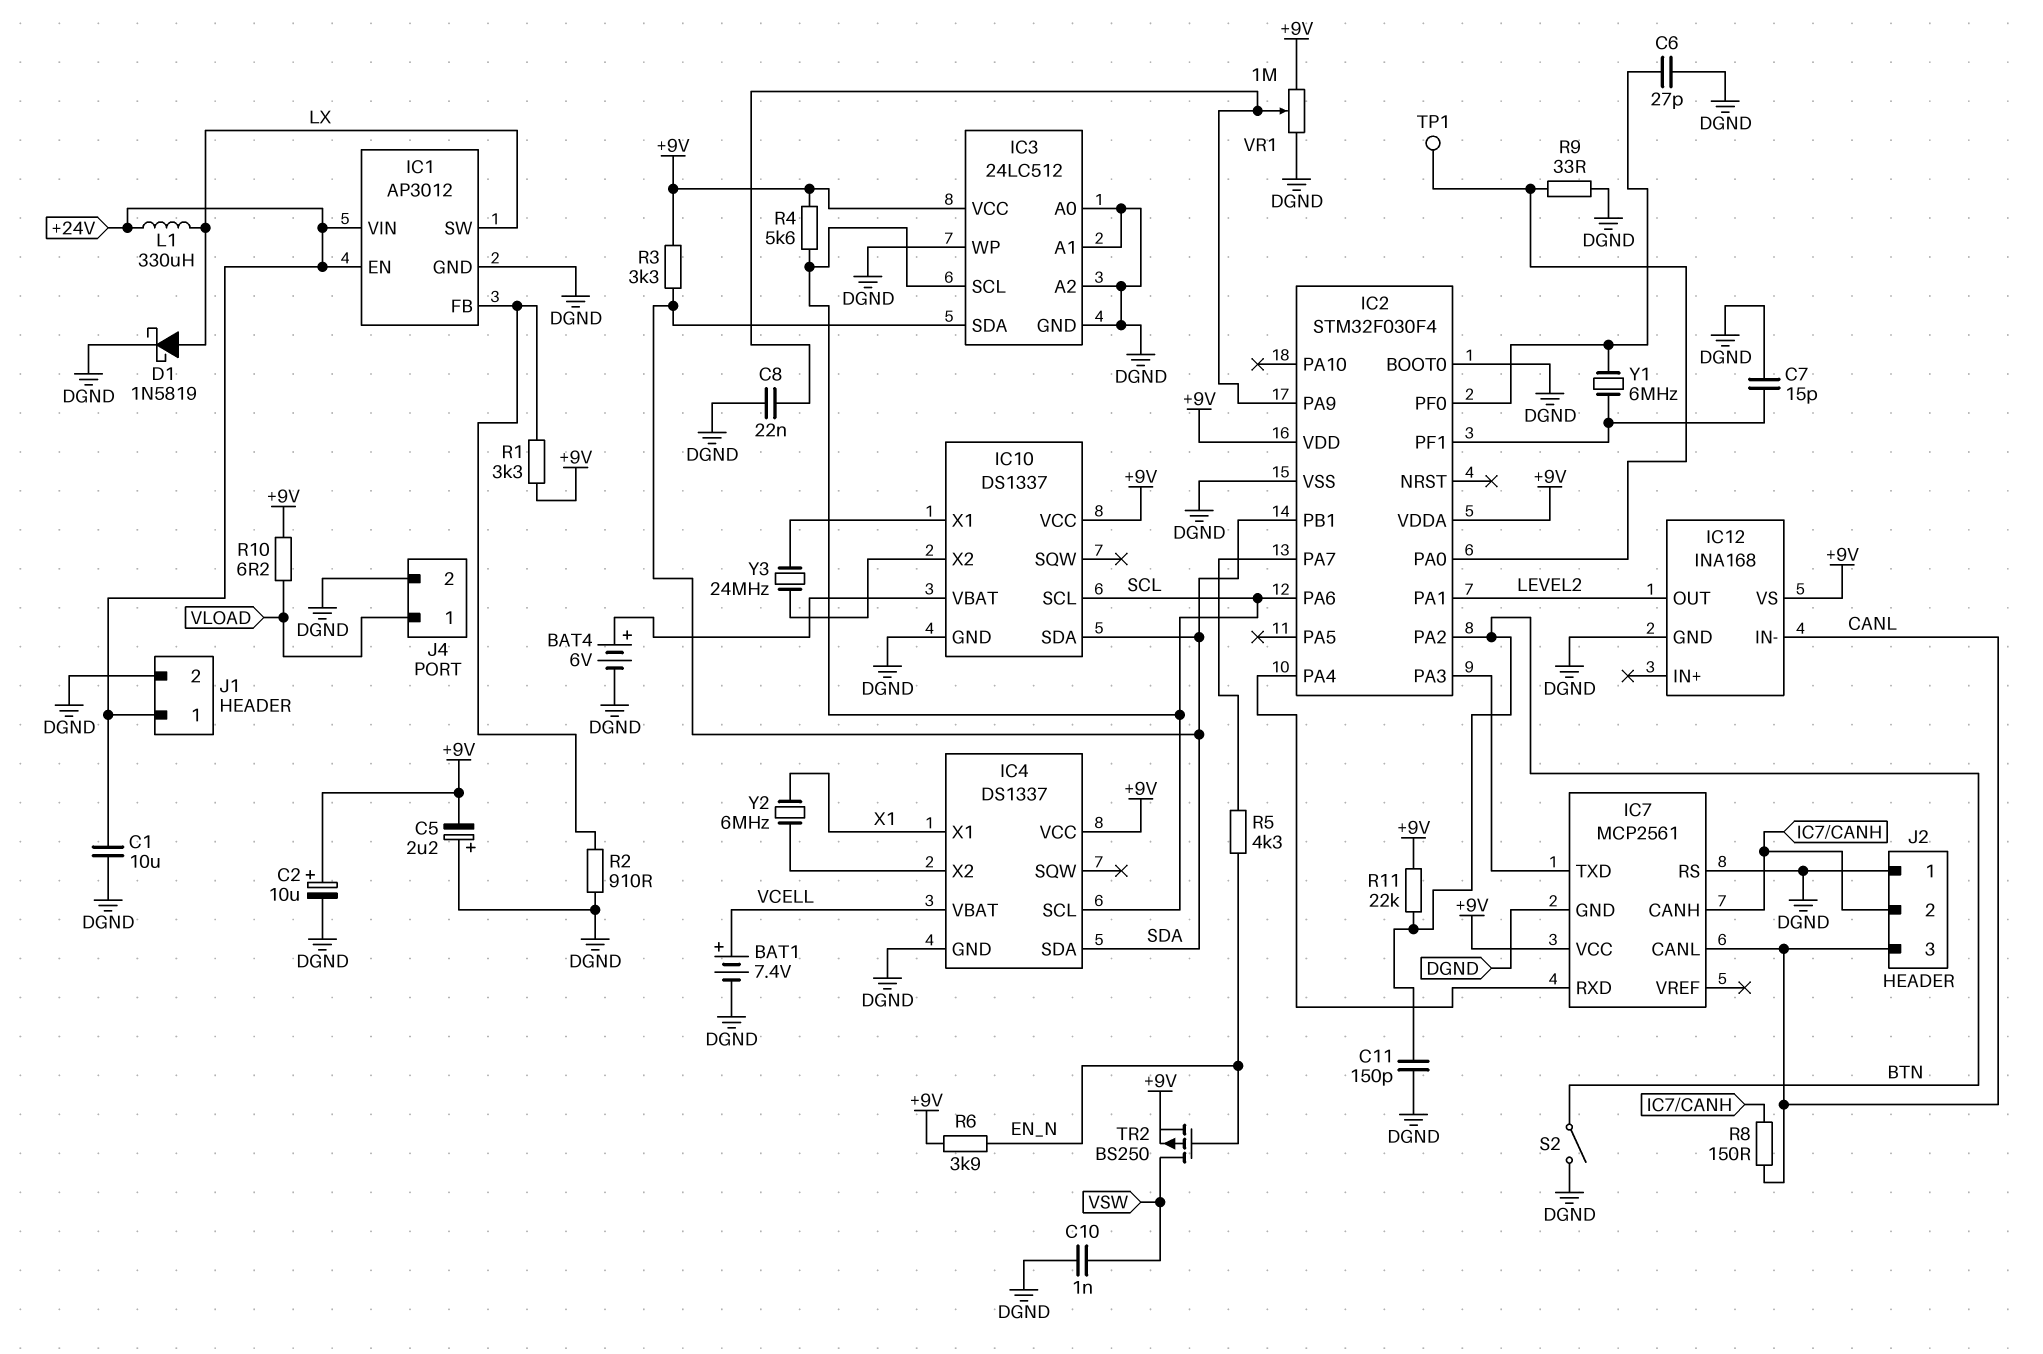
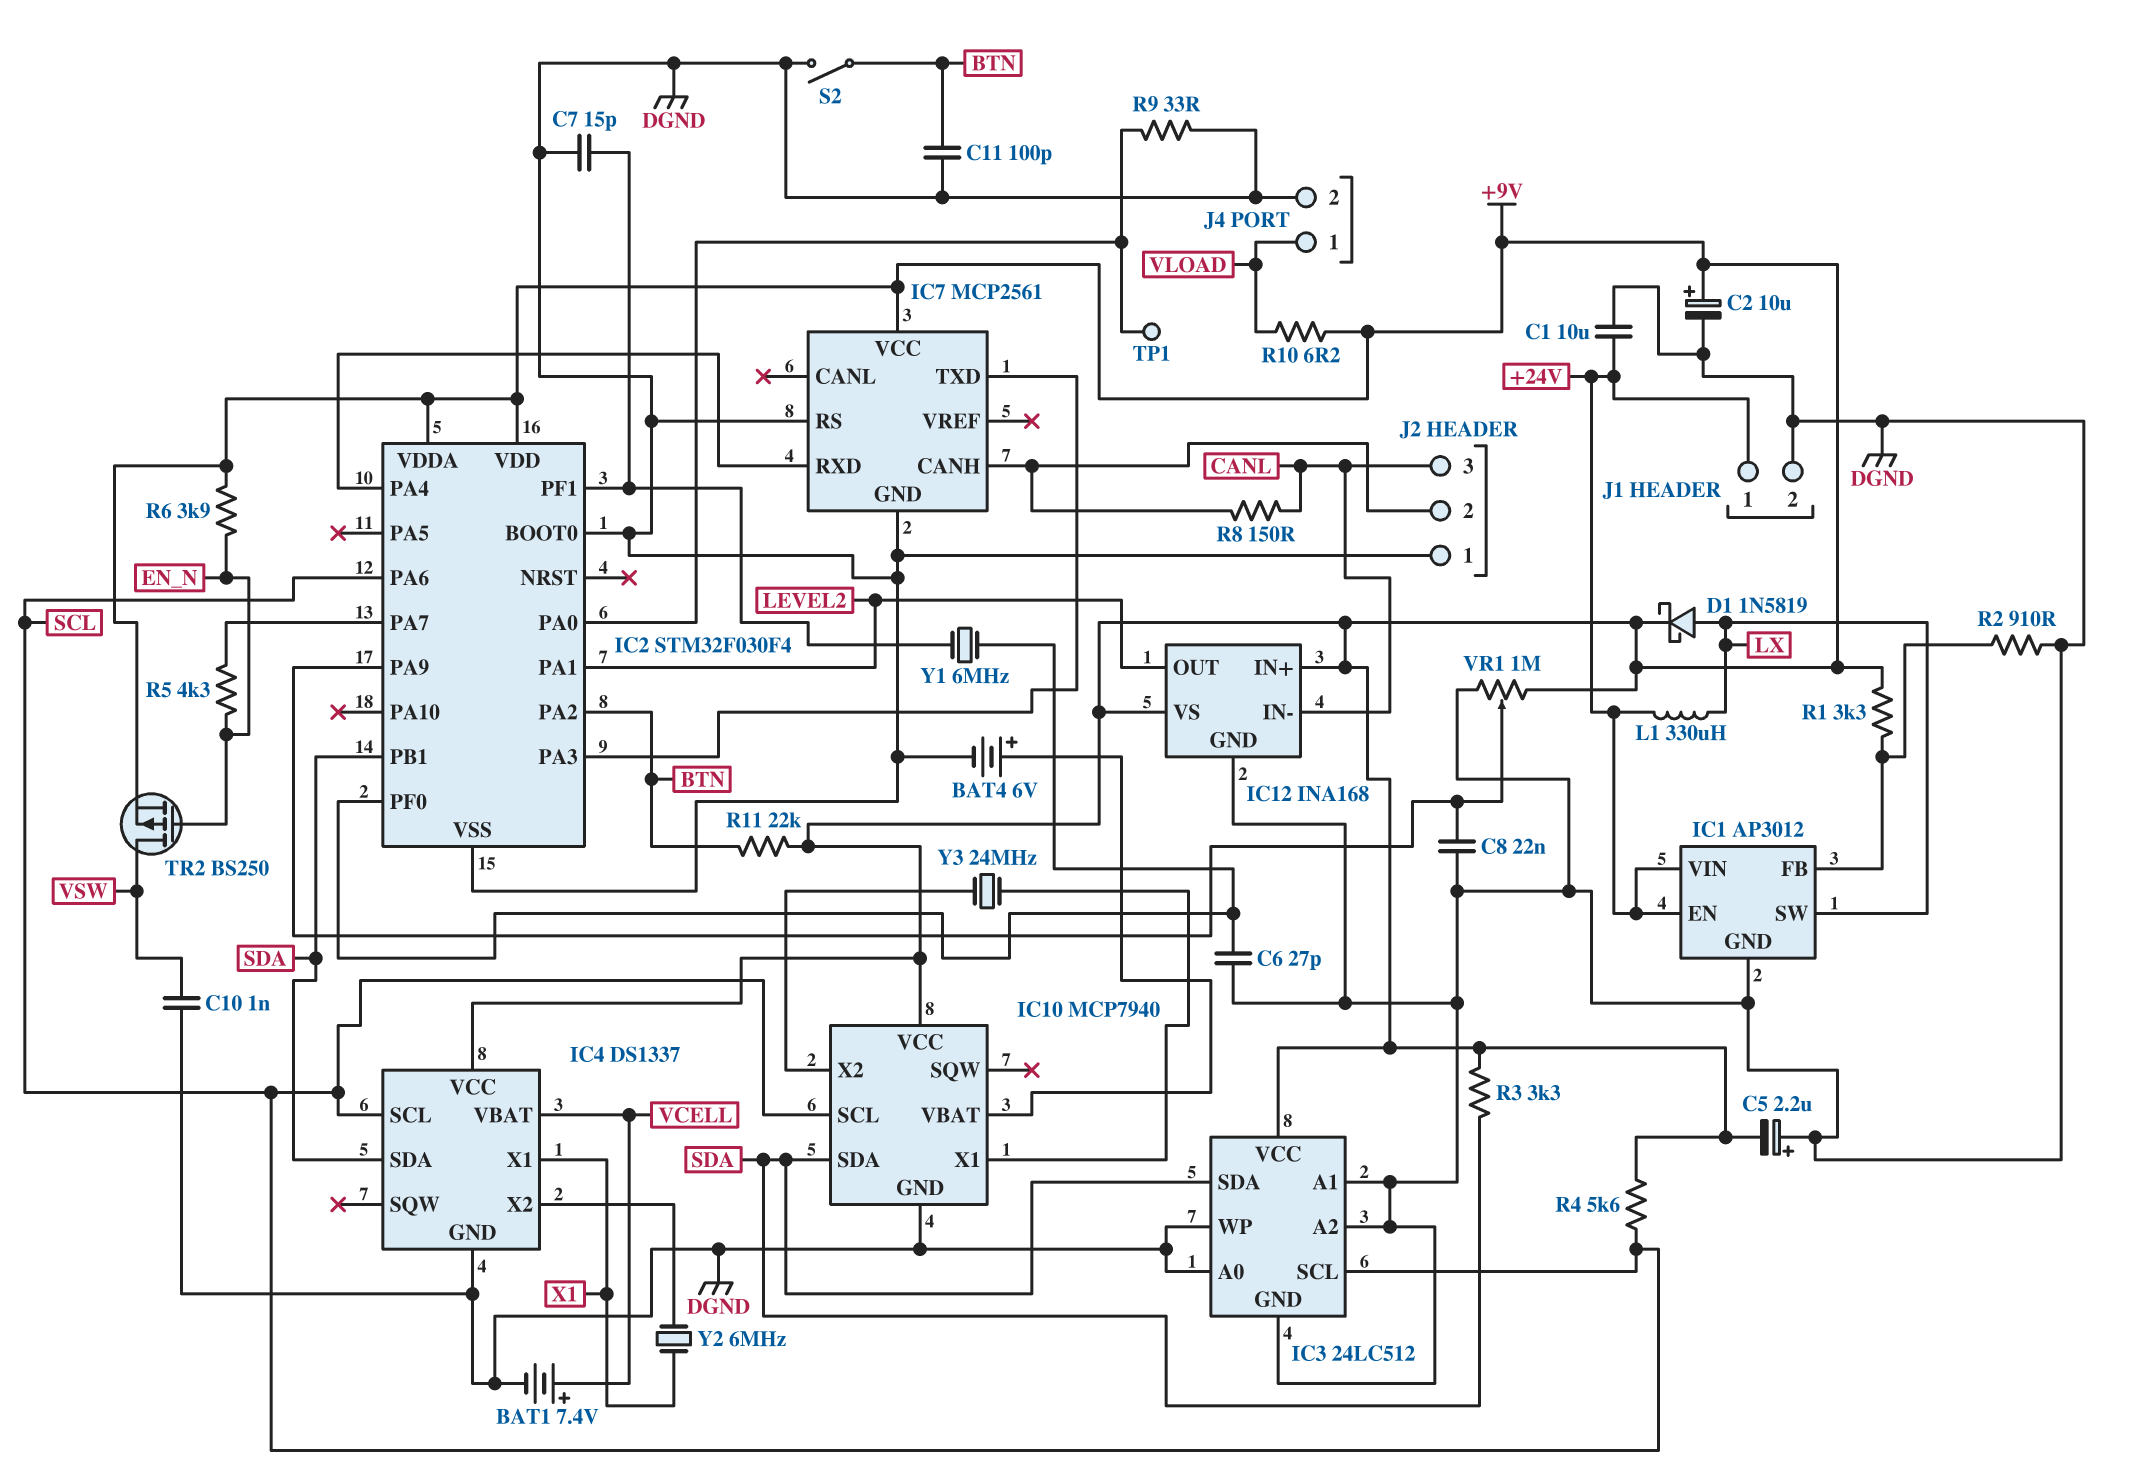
C11: 150pF (BTN, DGND) -> 100pF (BTN, DGND)
D1: schottky 1N5819 (A LX, K DGND) -> schottky 1N5819 (A LX, K +9V)
IC7 pin CANL: CANL -> none
IC10: DS1337 -> MCP7940
IC12 pin IN+: none -> +9V

